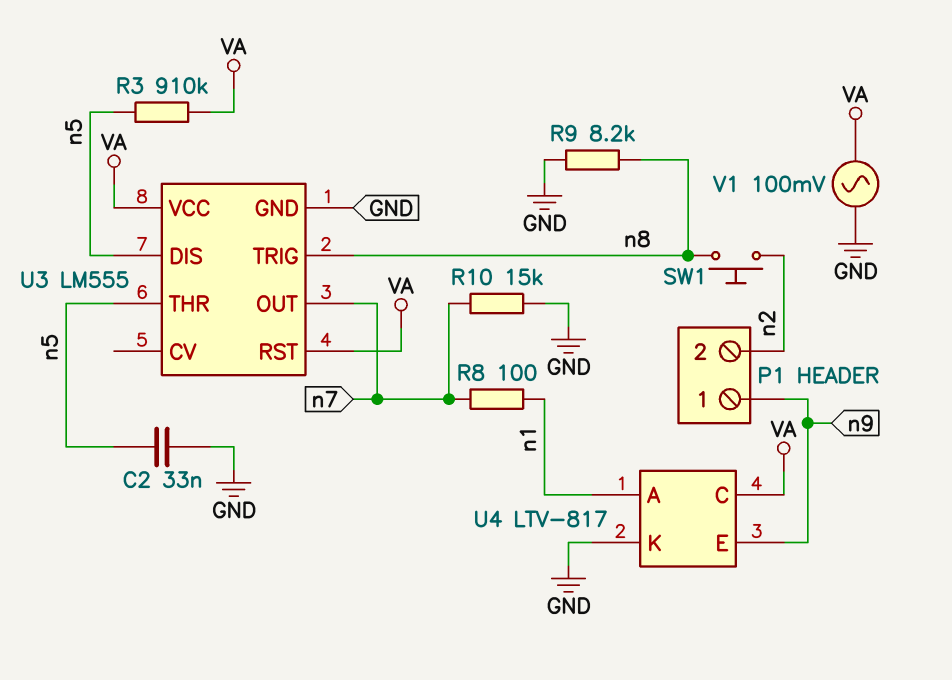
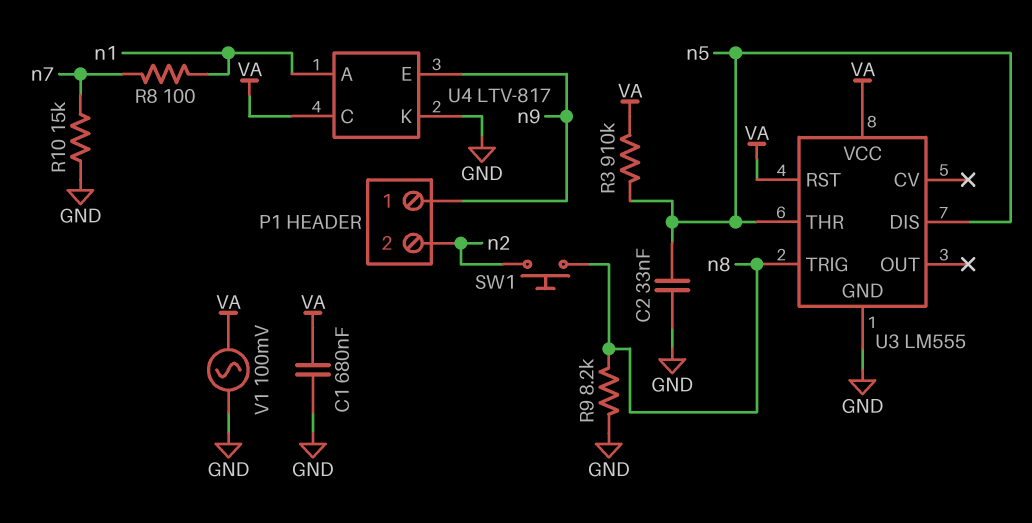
C1: none -> 680nF (GND, VA)
U3 pin OUT: n7 -> none

